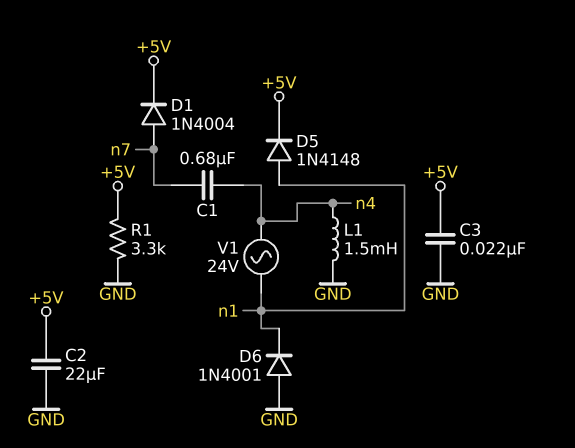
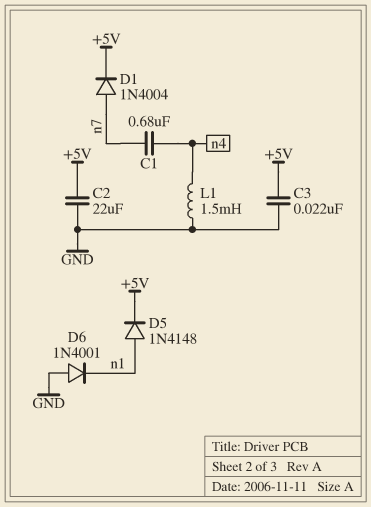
R1: 3.3k (+5V, GND) -> none
V1: AC 24V (n1, n4) -> none

